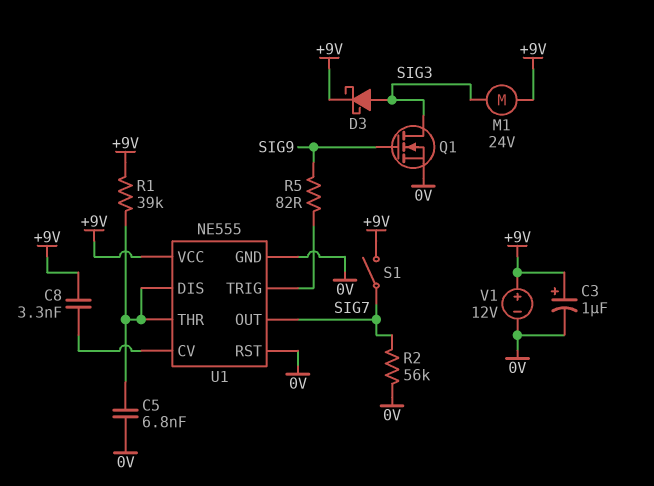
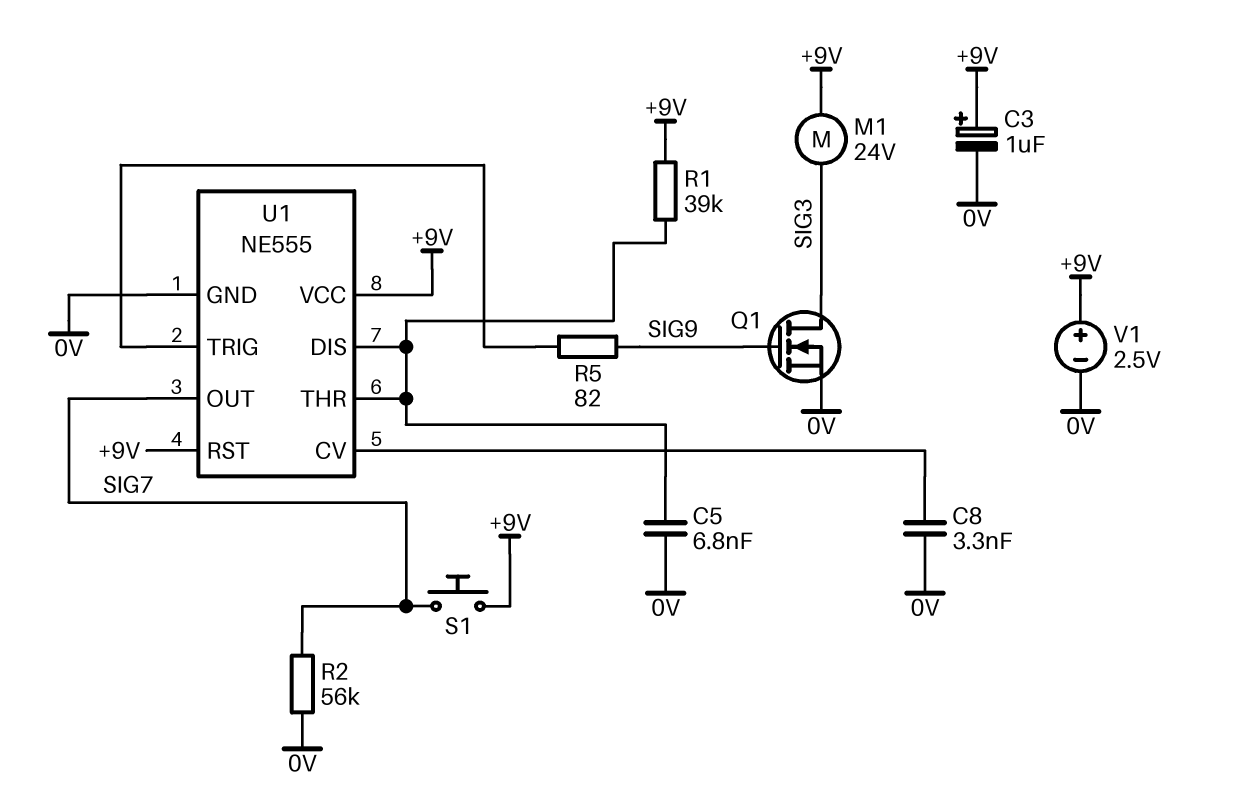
C8: 3.3nF (+9V, U1/CV) -> 3.3nF (0V, U1/CV)
D3: schottky (A SIG3, K +9V) -> none
S1: switch (+9V, SIG7) -> button (+9V, SIG7)
U1 pin RST: 0V -> +9V
V1: 12V (plus +9V, minus 0V) -> 2.5V (plus +9V, minus 0V)

